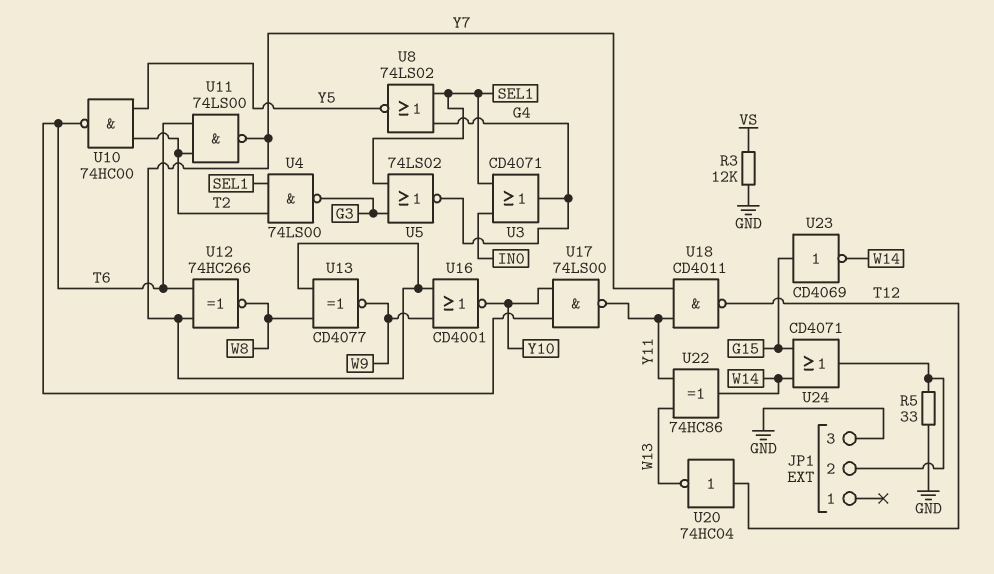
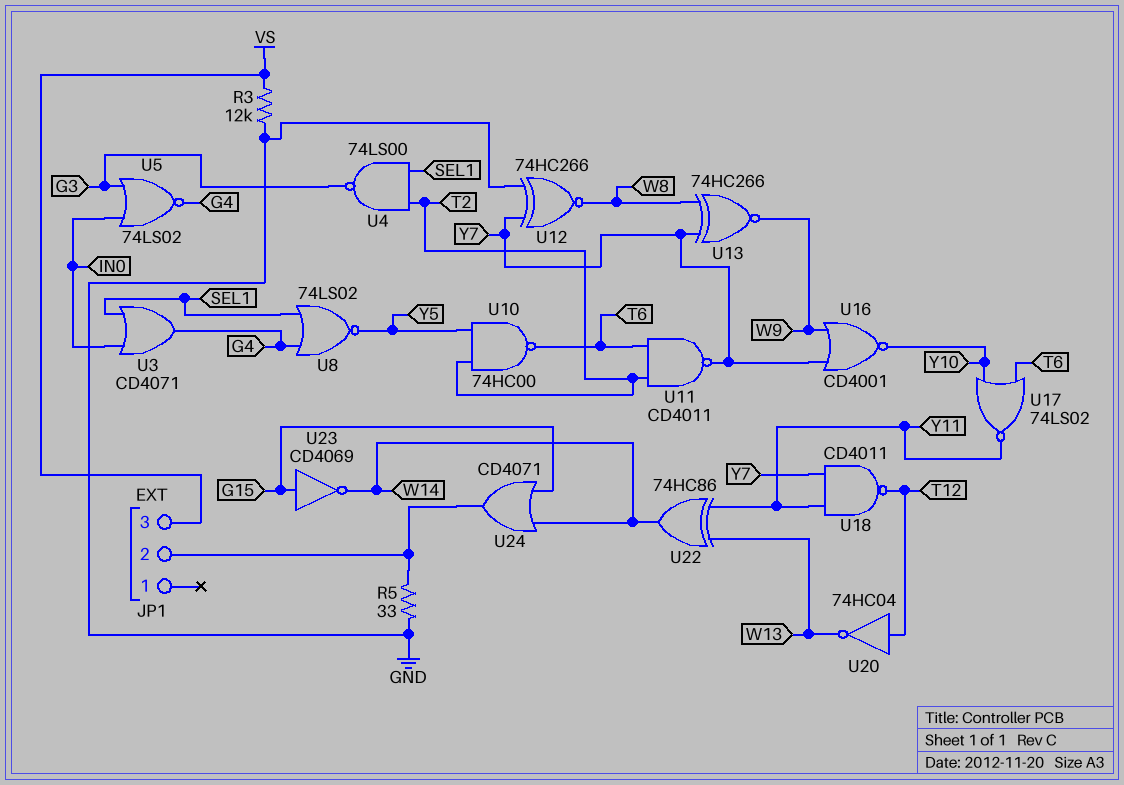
JP1 pin 3: GND -> VS
U5: NOR 74LS02 (in G3, in SEL1, out G4) -> NOR 74LS02 (in G3, in IN0, out G4)
U11: NAND 74LS00 (in T2, in T6, out Y7) -> NAND CD4011 (in T2, in T6, out Y7)
U12: XNOR 74HC266 (in T6, in Y7, out W8) -> XNOR 74HC266 (in GND, in Y7, out W8)
U13: XNOR CD4077 (in W8, in Y7, out W9) -> XNOR 74HC266 (in W8, in Y7, out W9)
U17: NAND 74LS00 (in T6, in Y10, out Y11) -> NOR 74LS02 (in T6, in Y10, out Y11)

